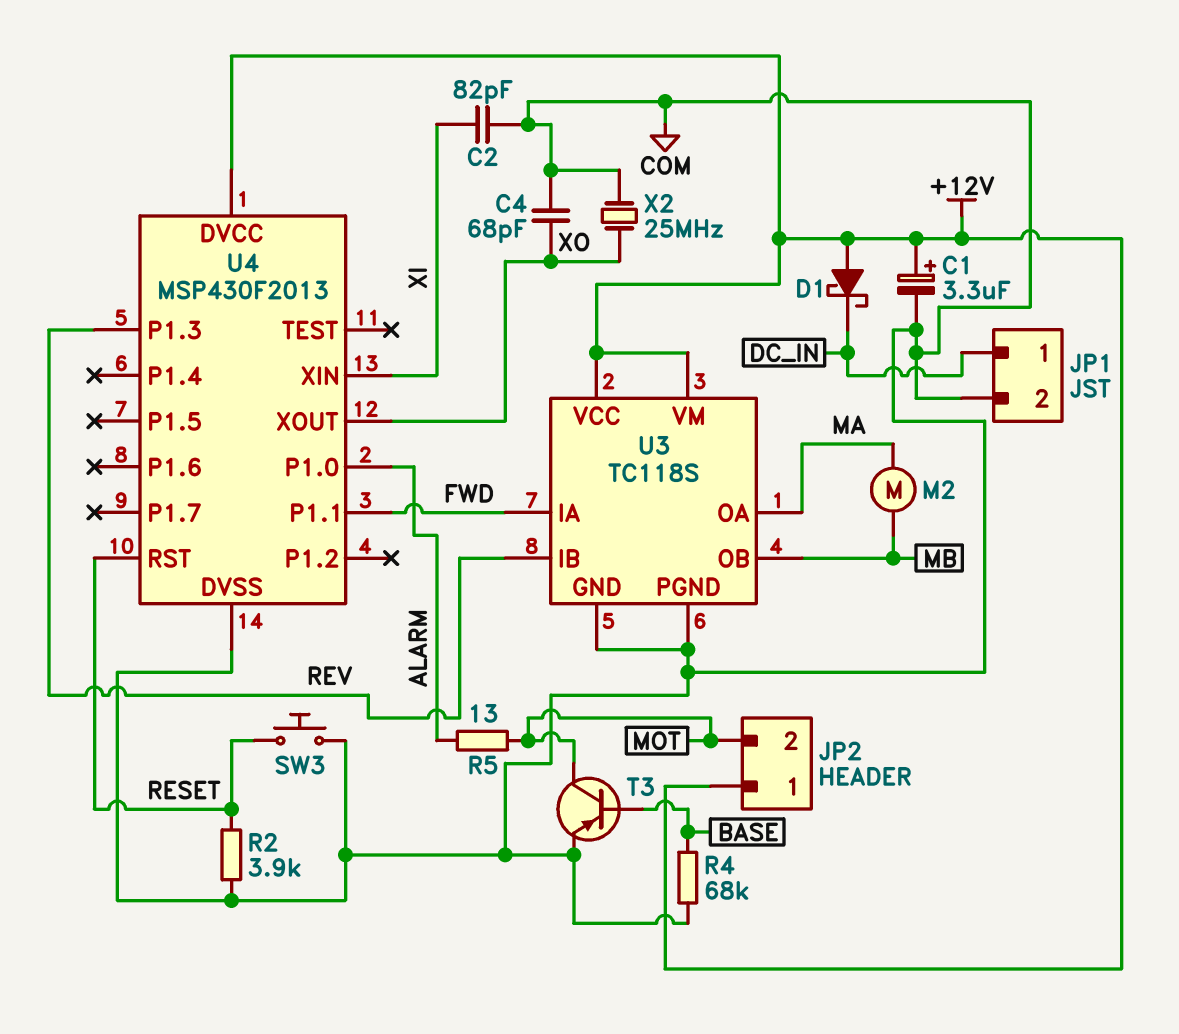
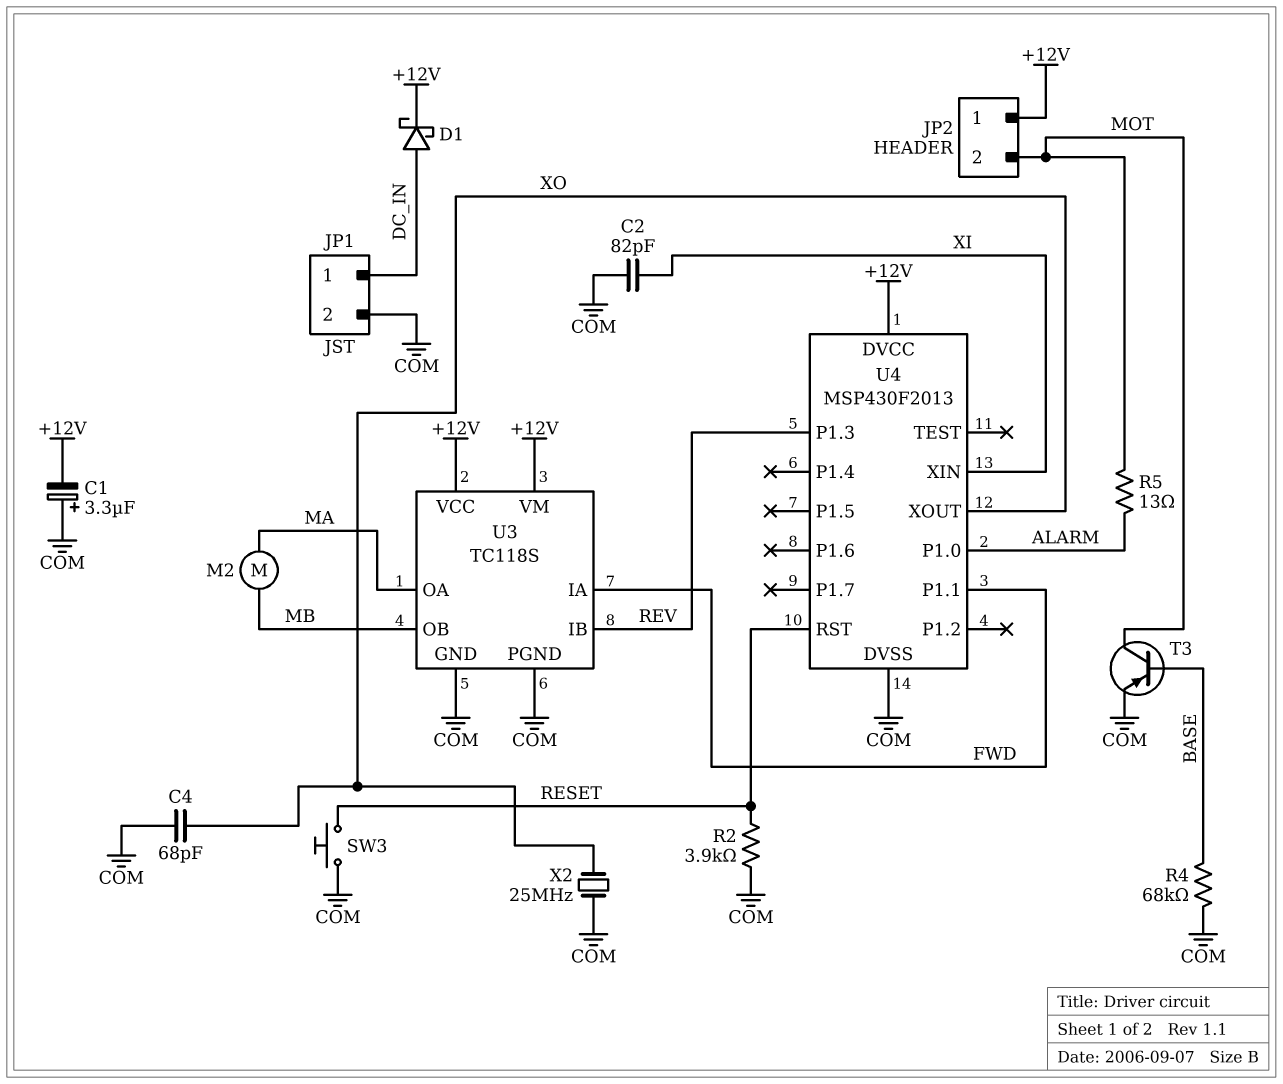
C1: 3.3uF (plus +12V, minus COM) -> 3.3uF (plus COM, minus +12V)
D1: schottky (A +12V, K DC_IN) -> schottky (A DC_IN, K +12V)

